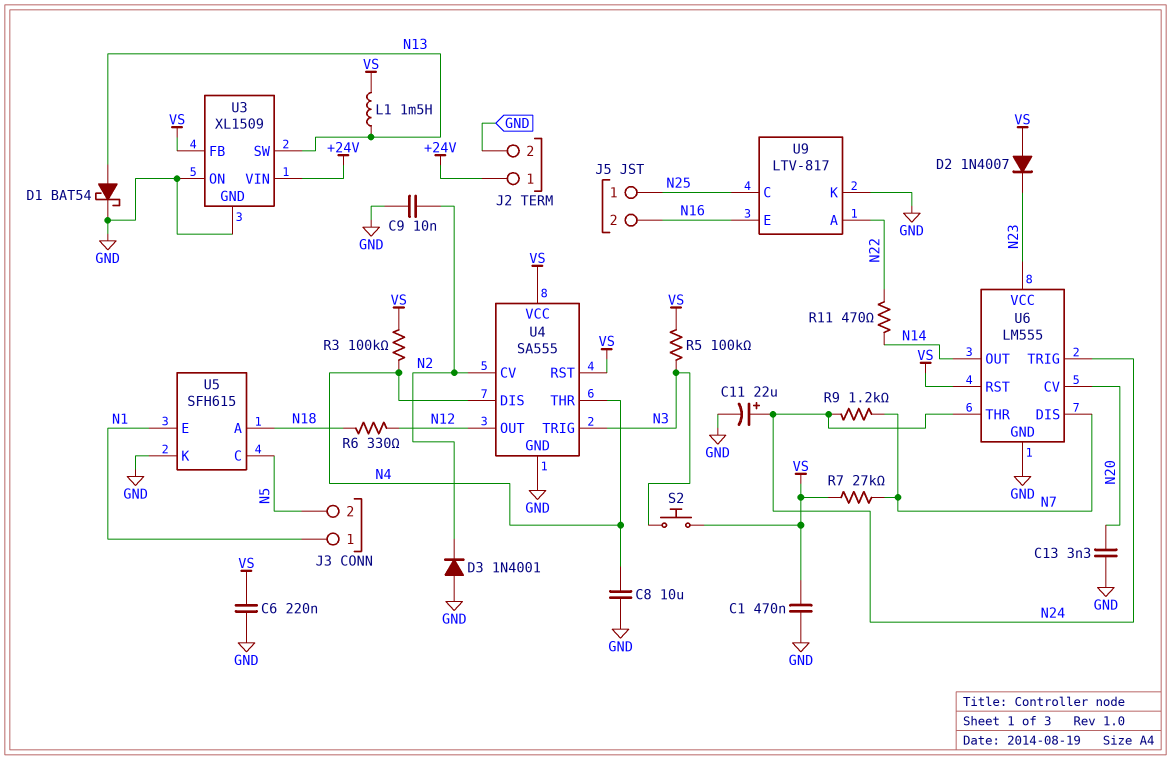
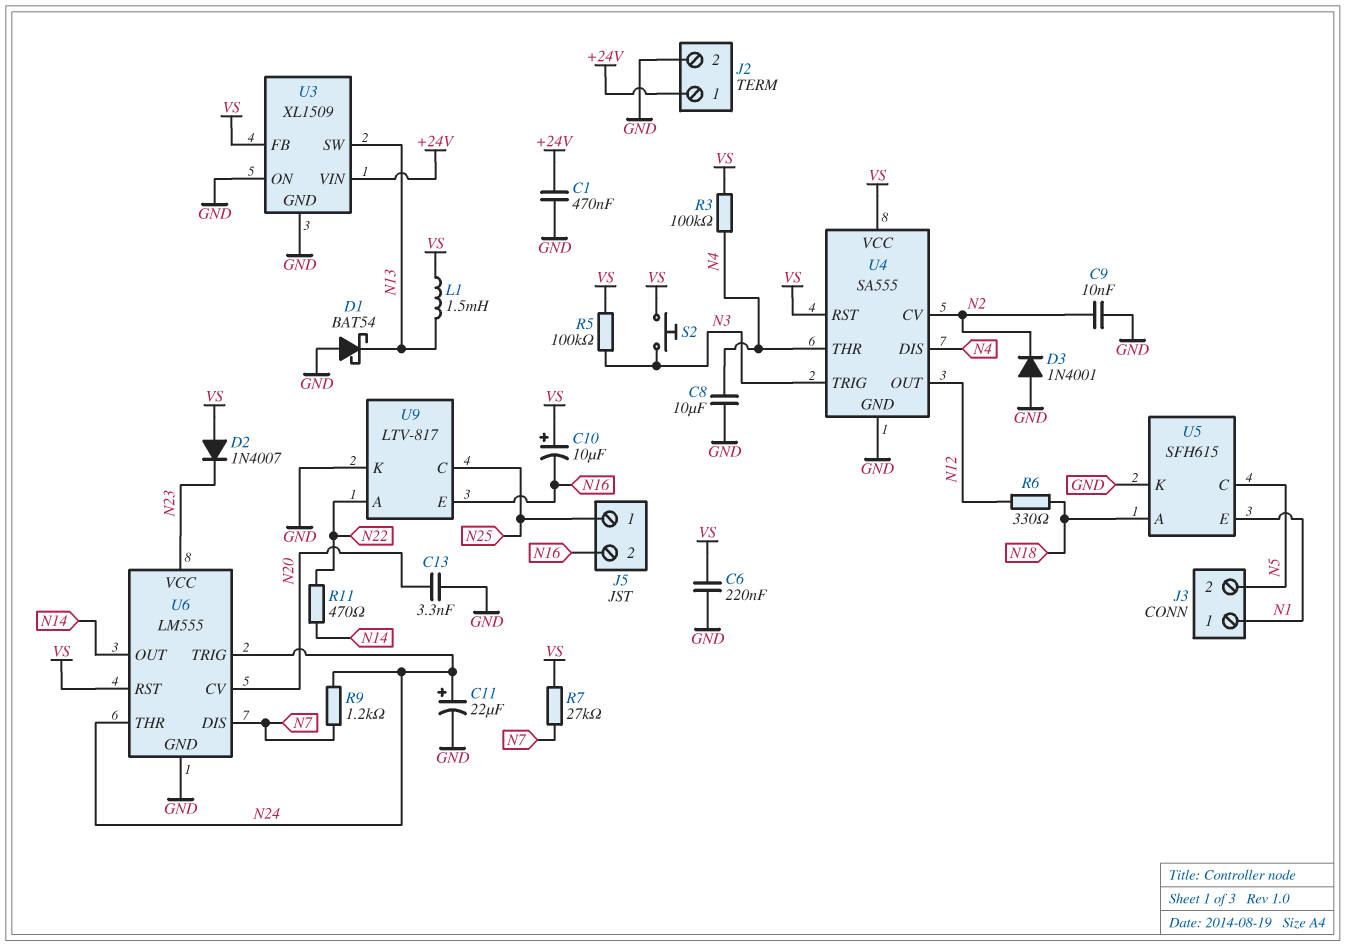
C1: 470nF (GND, VS) -> 470nF (+24V, GND)
C10: none -> 10uF (plus VS, minus N16)
D1: schottky BAT54 (A N13, K GND) -> schottky BAT54 (A GND, K N13)

